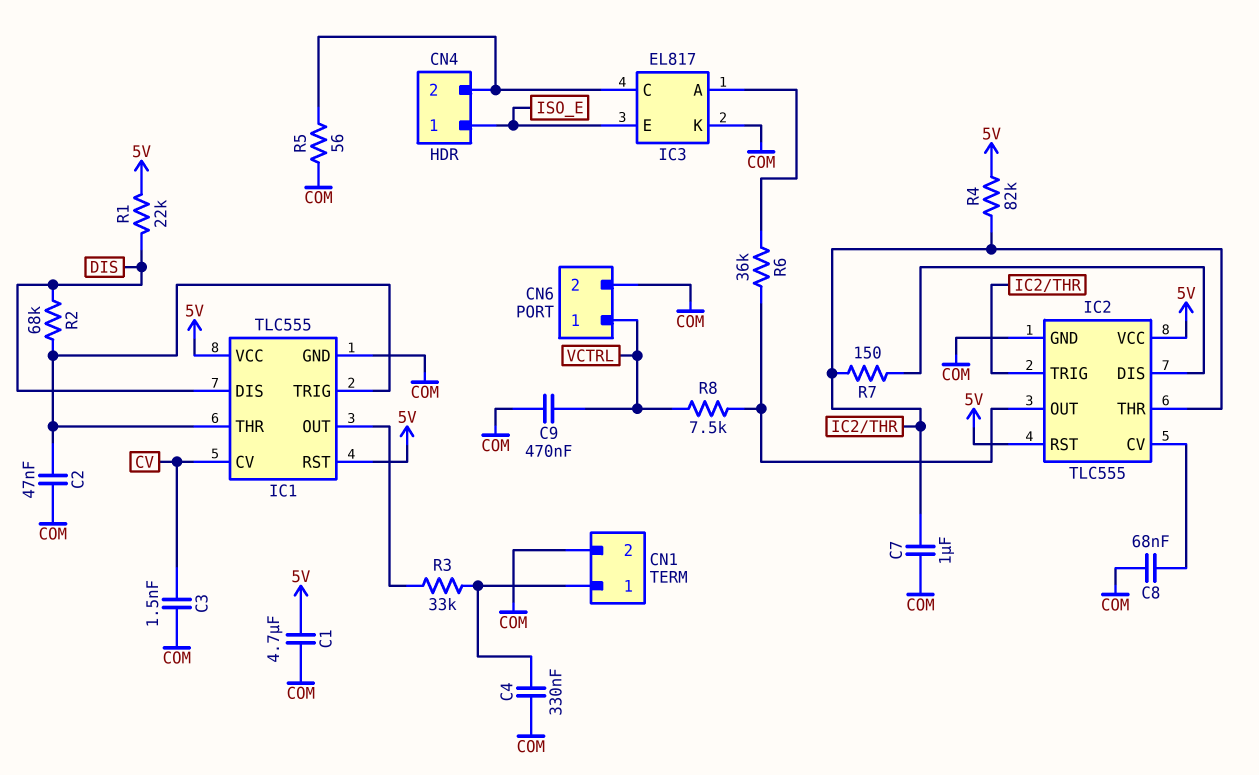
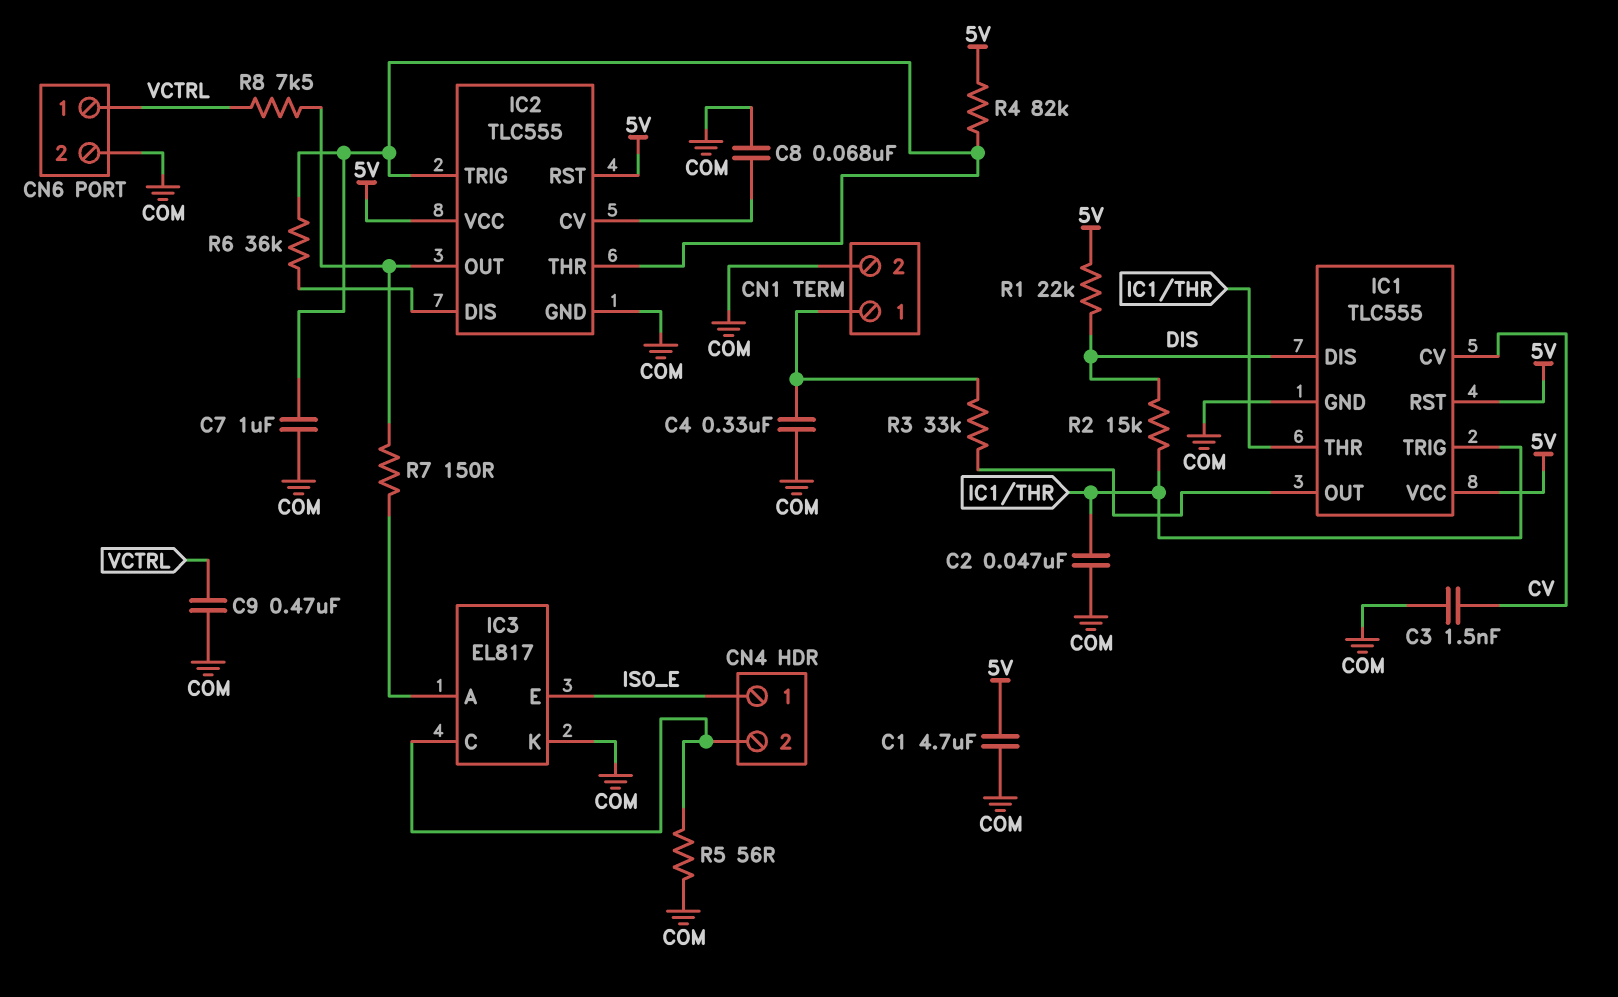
R2: 68k (DIS, IC1/THR) -> 15k (DIS, IC1/THR)
R6: 36k (IC2/OUT, IC3/A) -> 36k (IC2/DIS, IC2/THR)
R7: 150 (IC2/DIS, IC2/THR) -> 150 (IC2/OUT, IC3/A)

